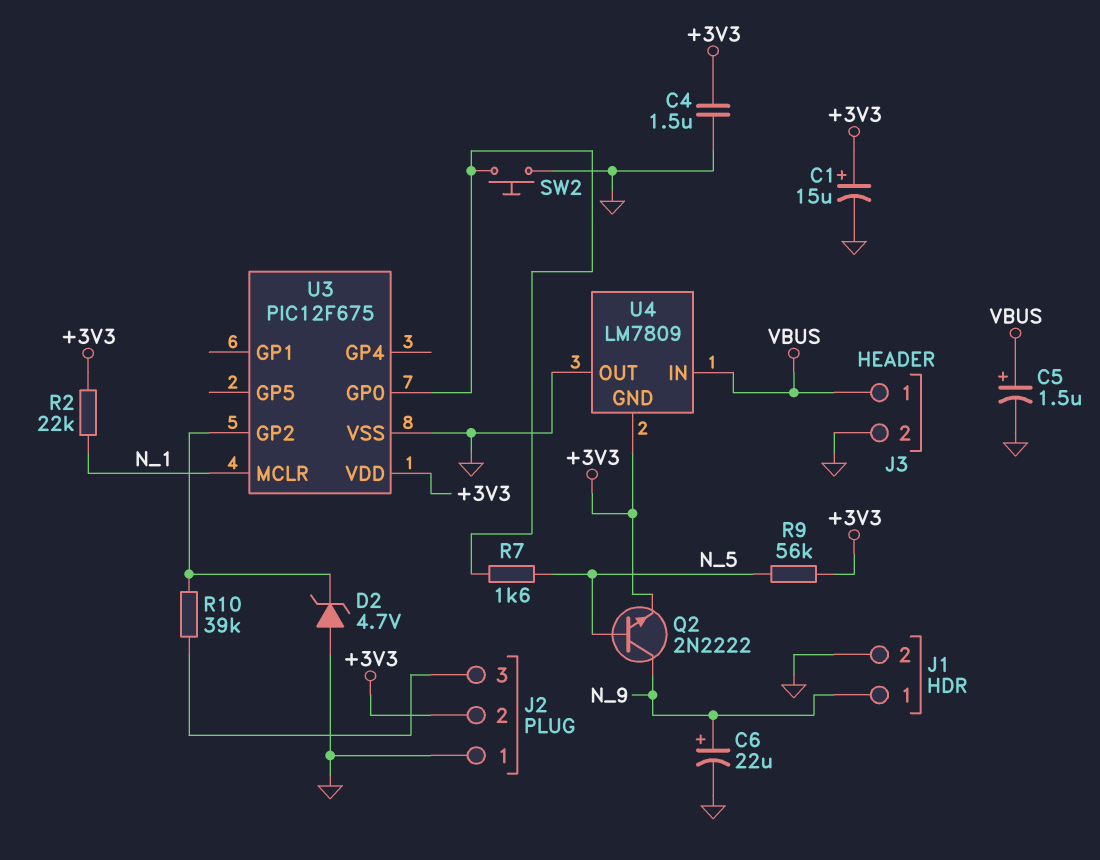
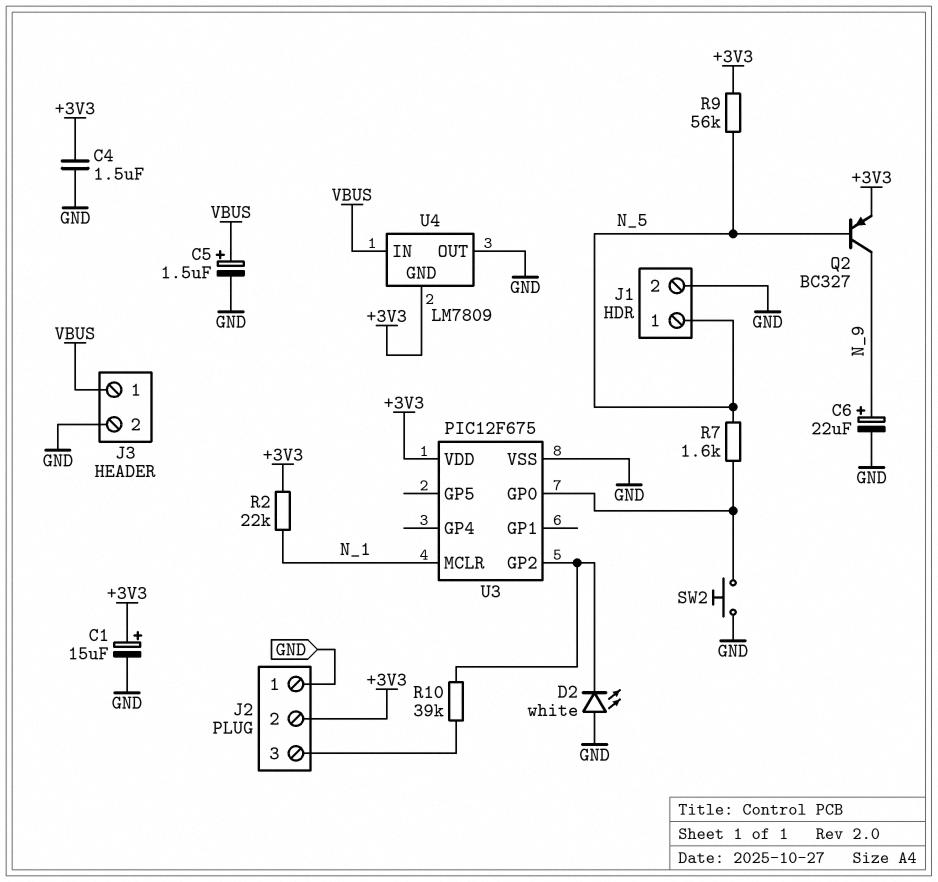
D2: zener 4.7V (A GND, K U3/GP2) -> LED white (A GND, K U3/GP2)
J1 pin 1: N_9 -> N_5
Q2: NPN 2N2222 (B N_5, C N_9, E +3V3) -> PNP BC327 (B N_5, C N_9, E +3V3)

